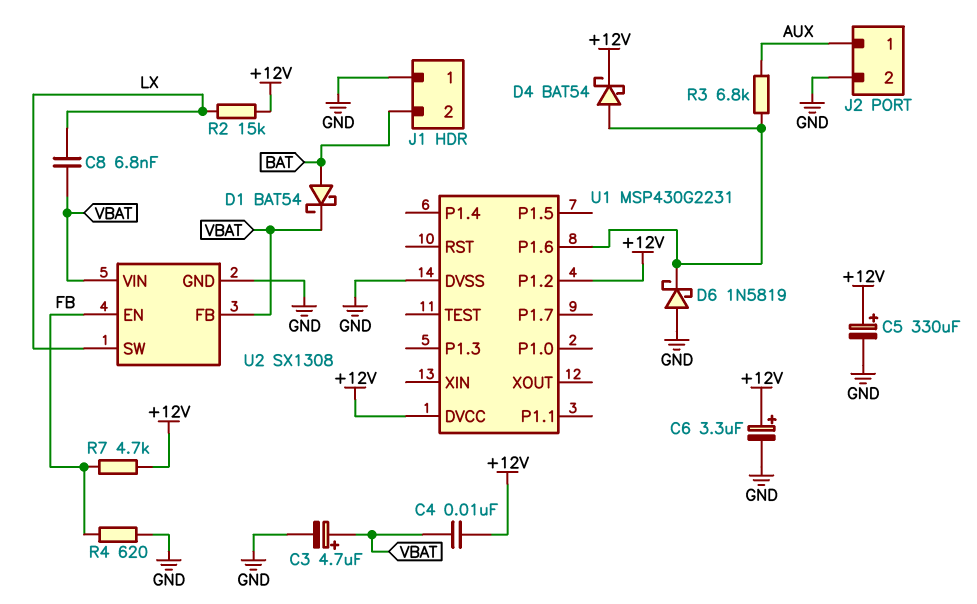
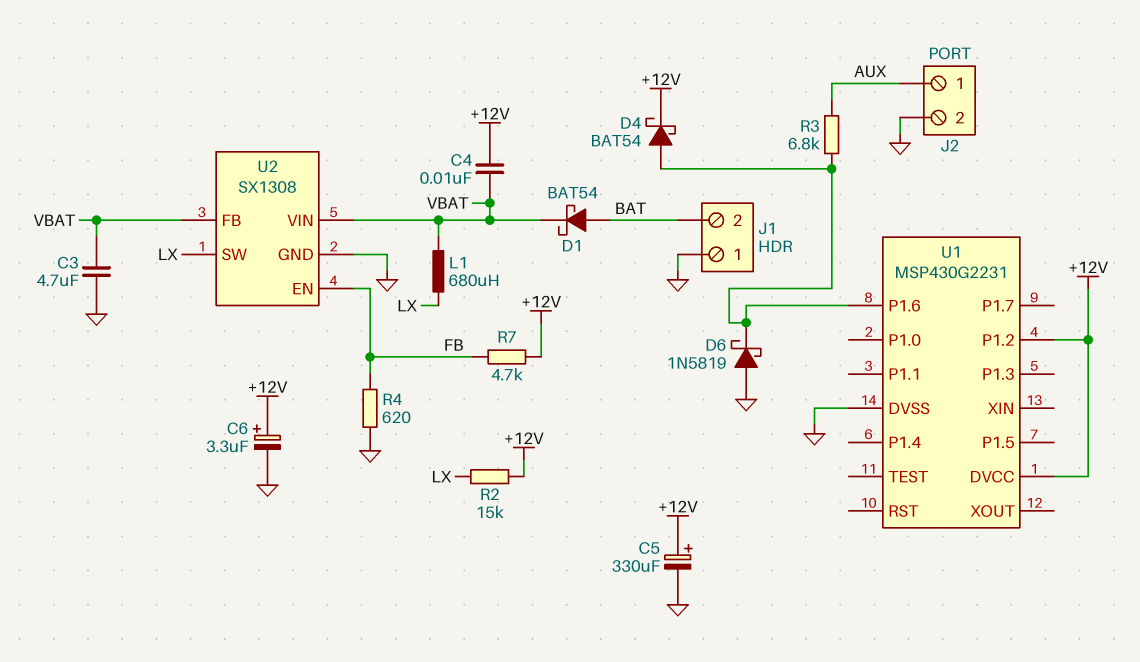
C3: 4.7uF (plus VBAT, minus GND) -> 4.7uF (GND, VBAT)
C8: 6.8nF (LX, VBAT) -> none
L1: none -> 680uH (LX, VBAT)

